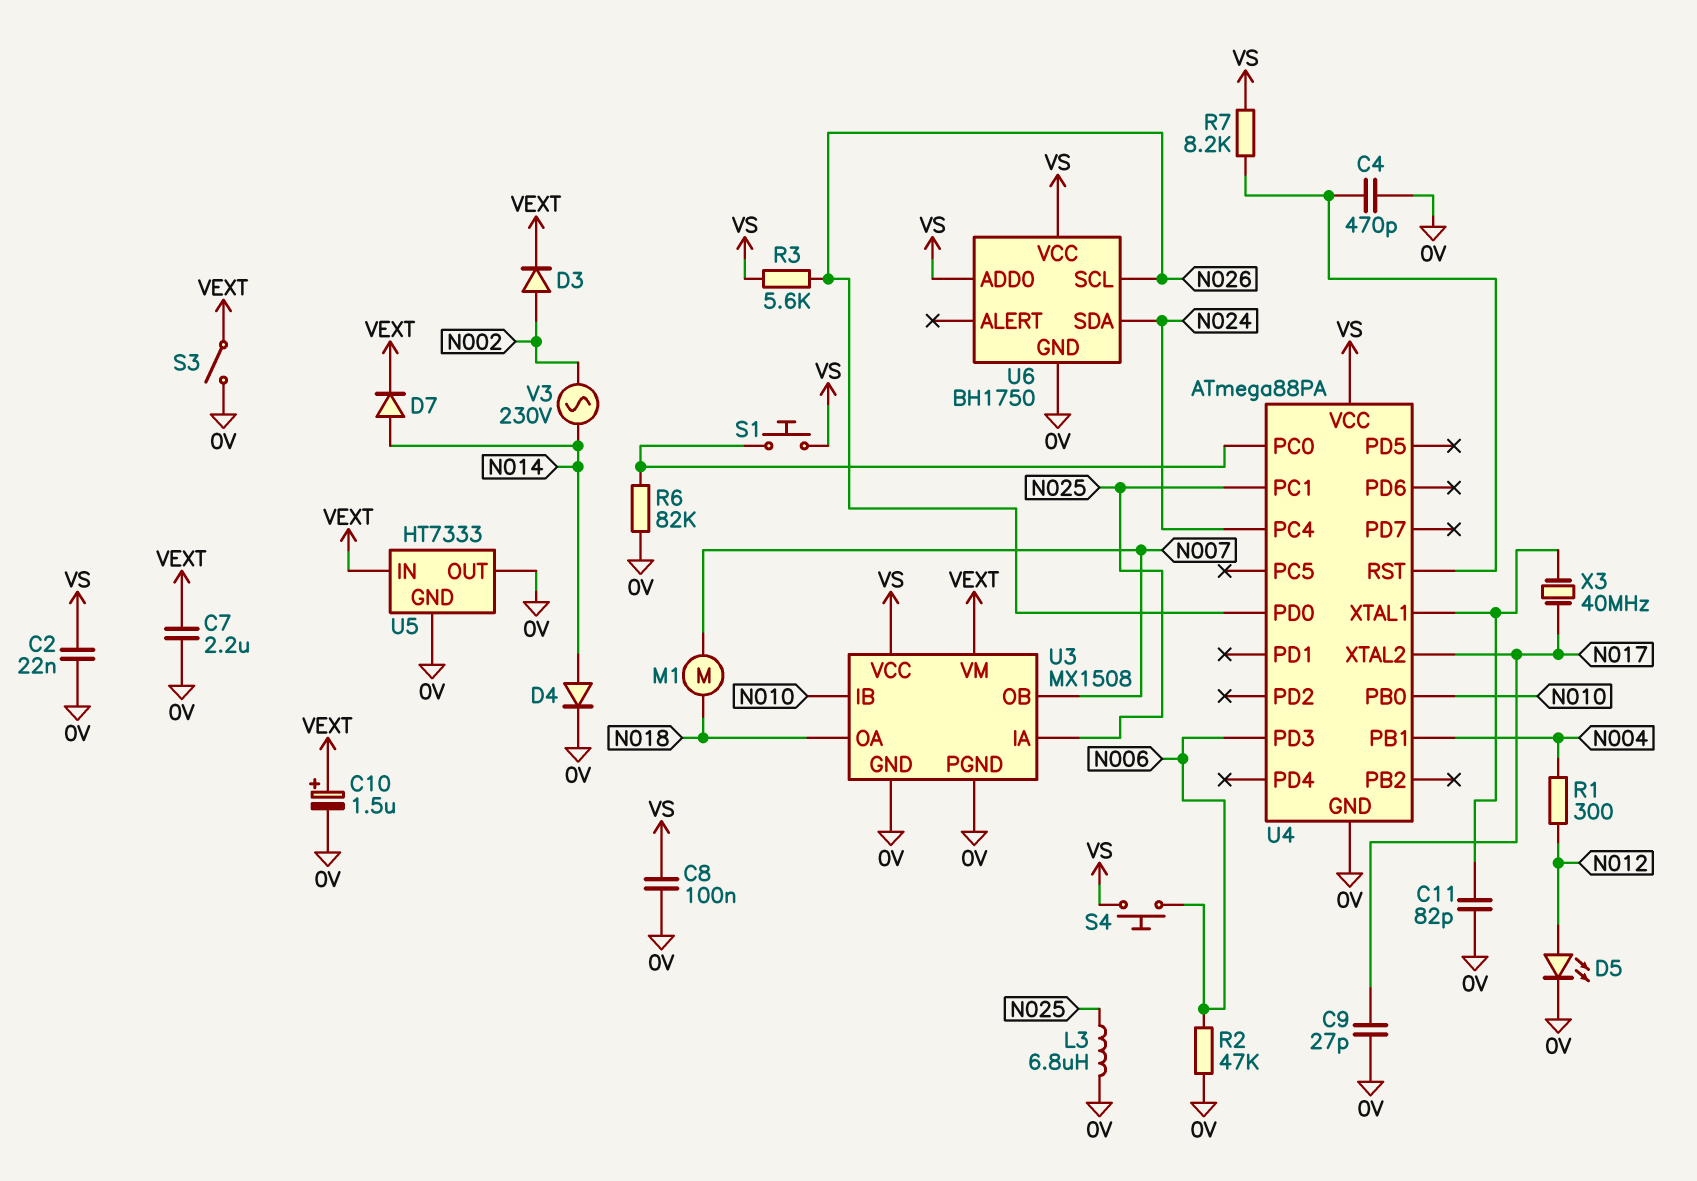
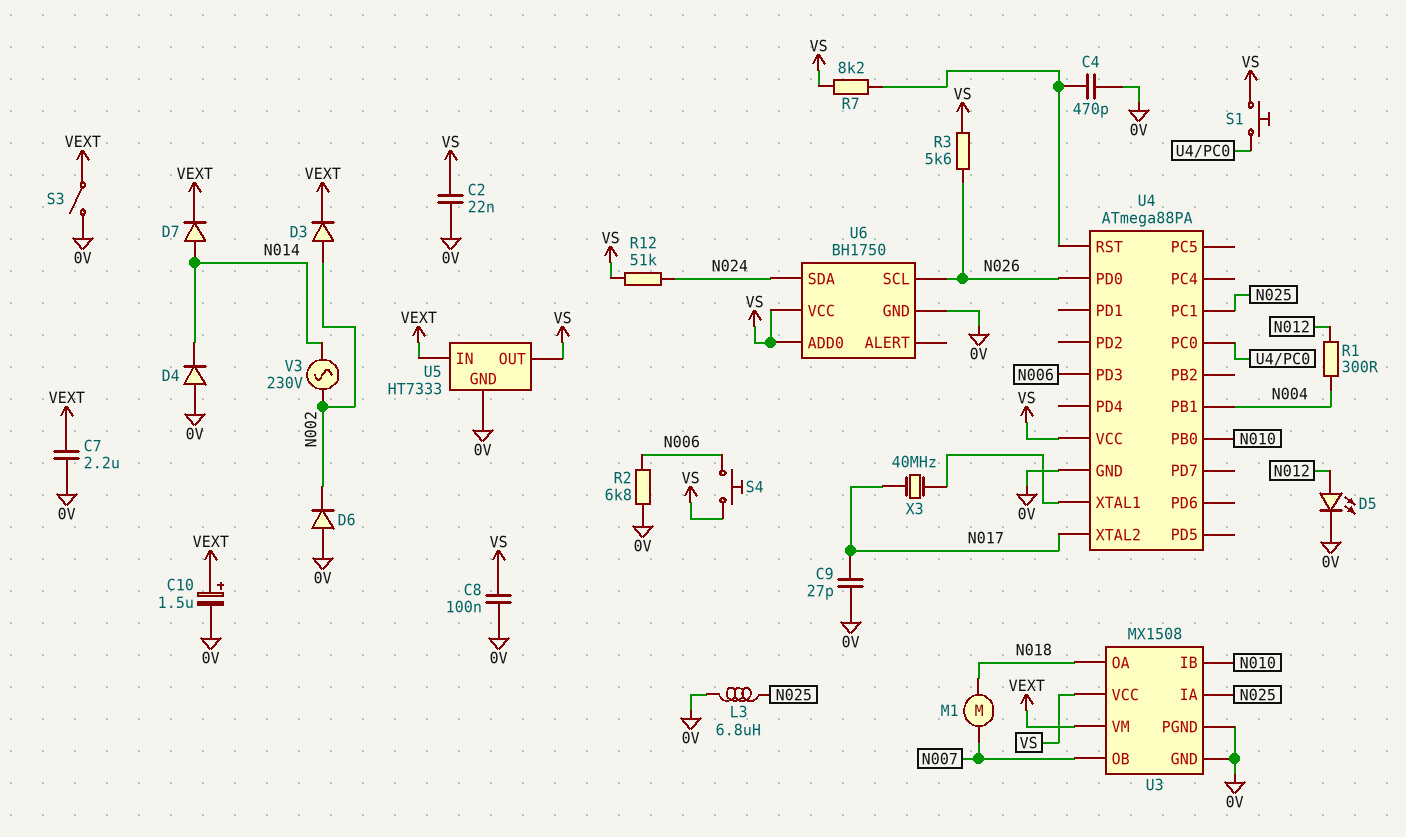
C11: 82pF (0V, U4/XTAL1) -> none
D4: diode (A N014, K 0V) -> diode (A 0V, K N014)
D6: none -> diode (A 0V, K N002)
R2: 47k (0V, N006) -> 6.8k (0V, N006)
R6: 82k (0V, U4/PC0) -> none
R12: none -> 51k (N024, VS)
U4 pin PC4: N024 -> none
U5 pin OUT: 0V -> VS

